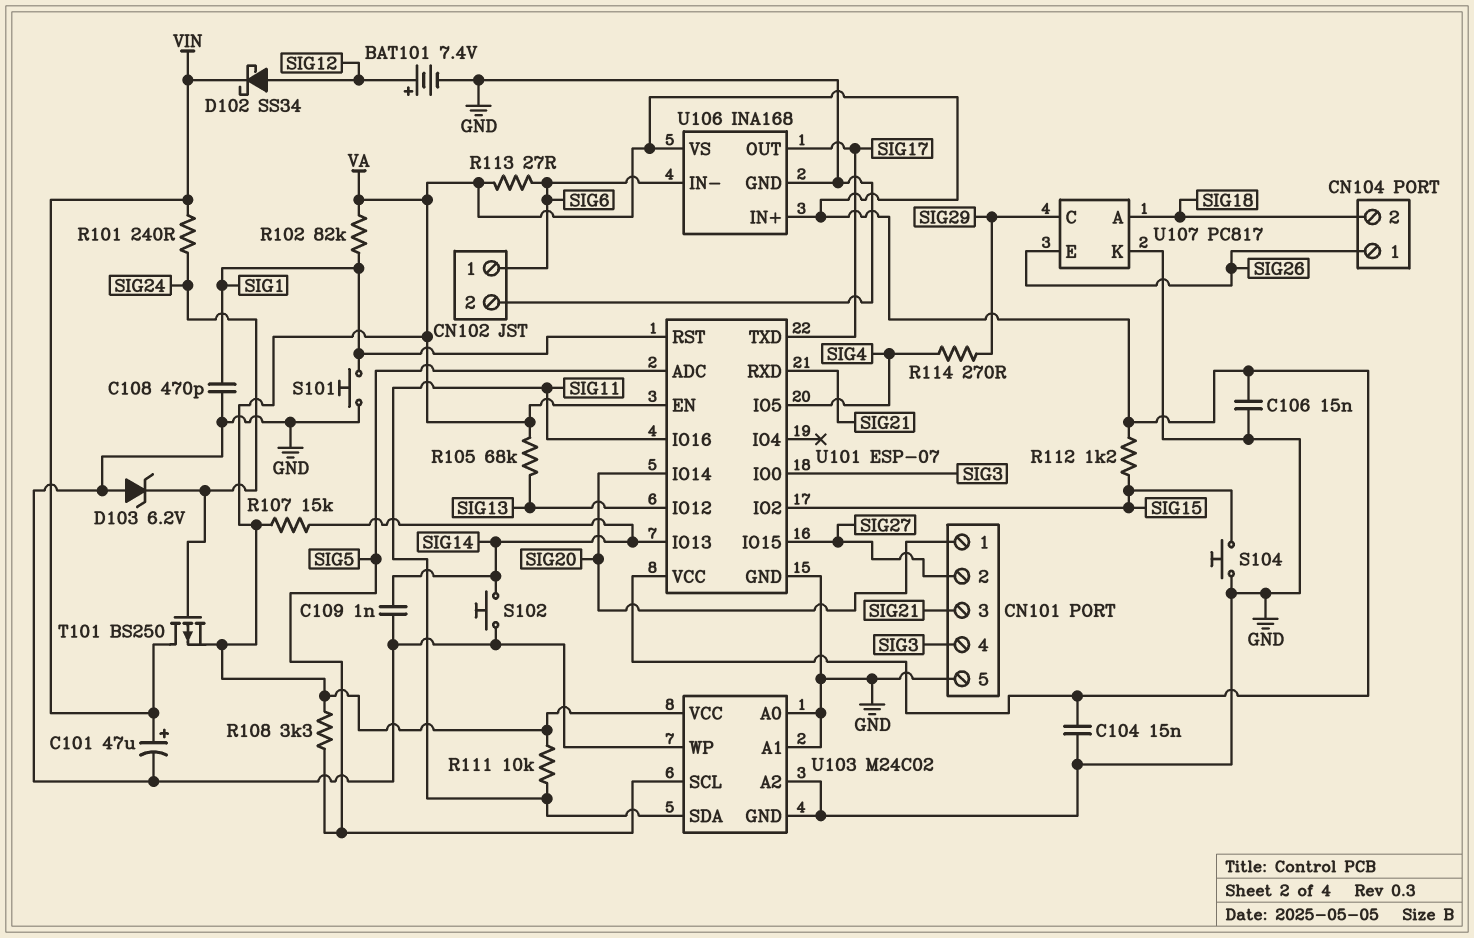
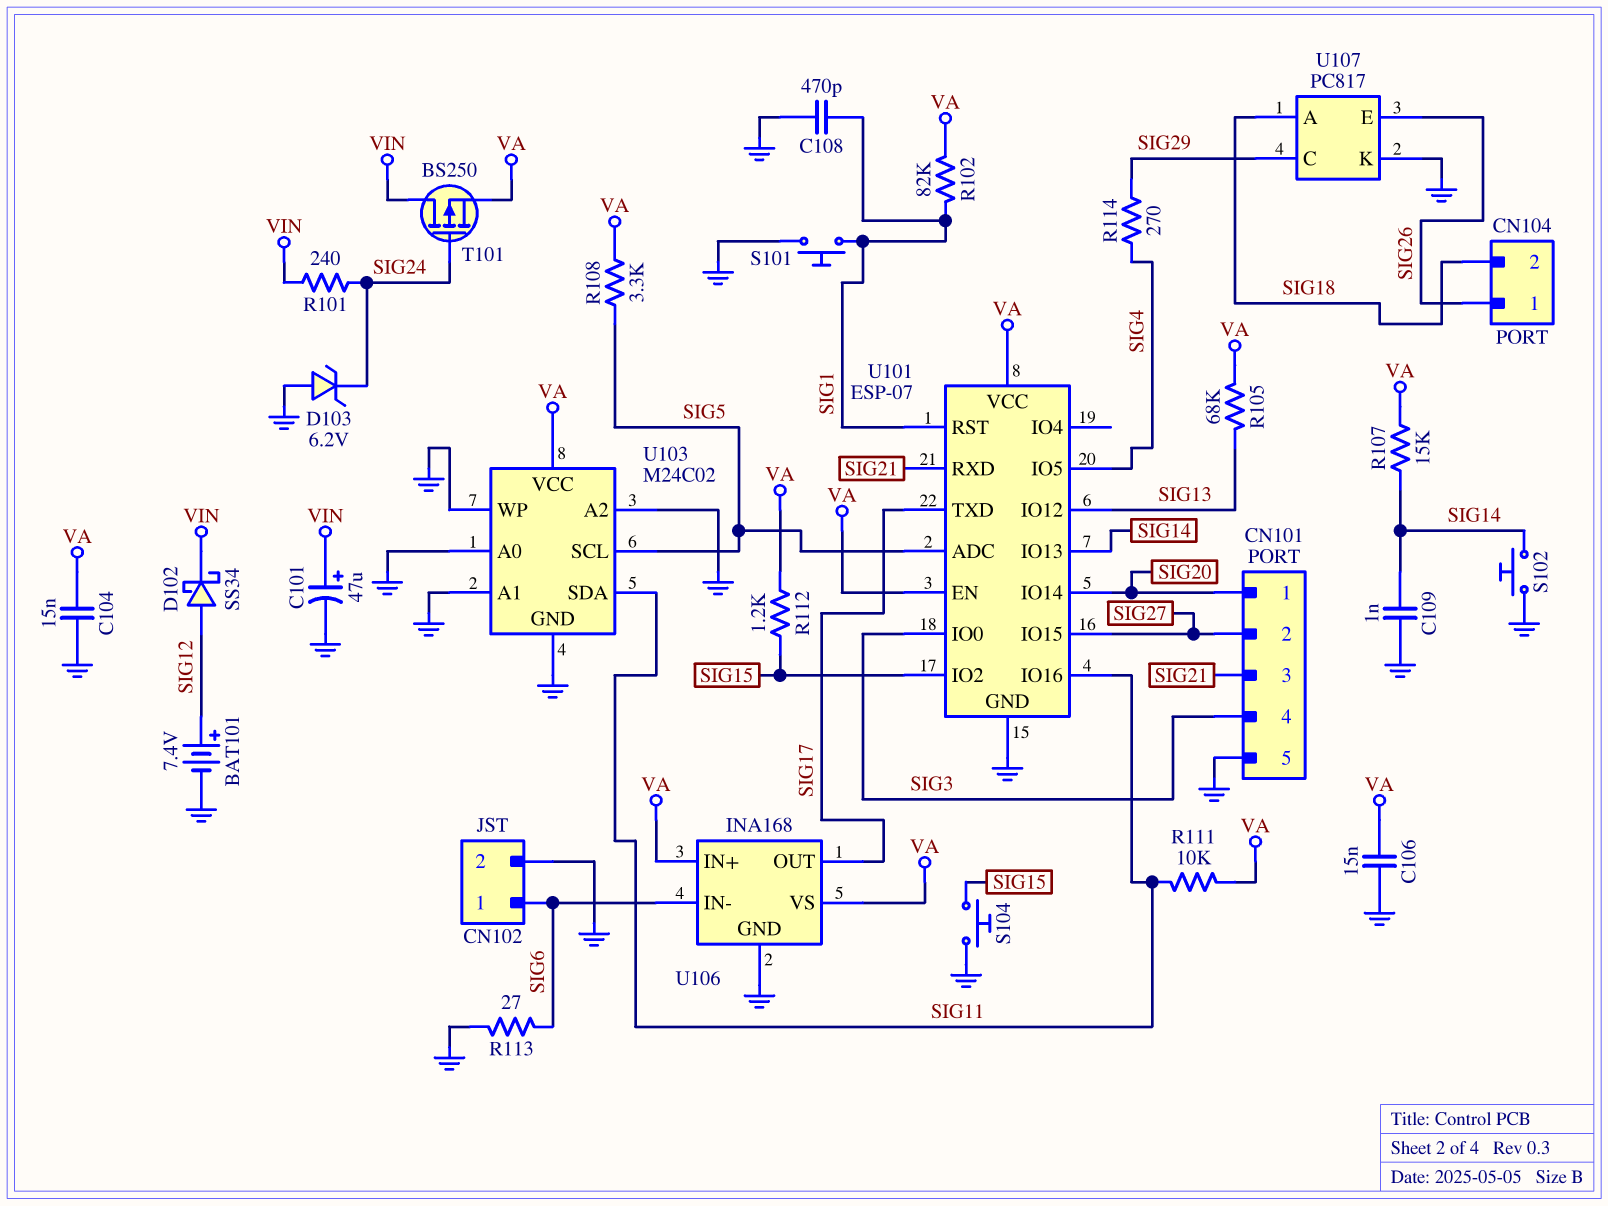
R113: 27 (SIG6, VA) -> 27 (GND, SIG6)

